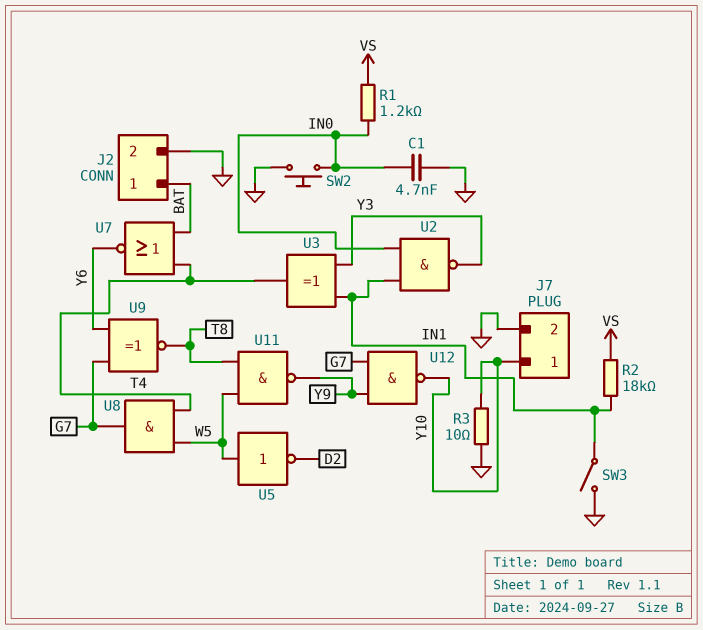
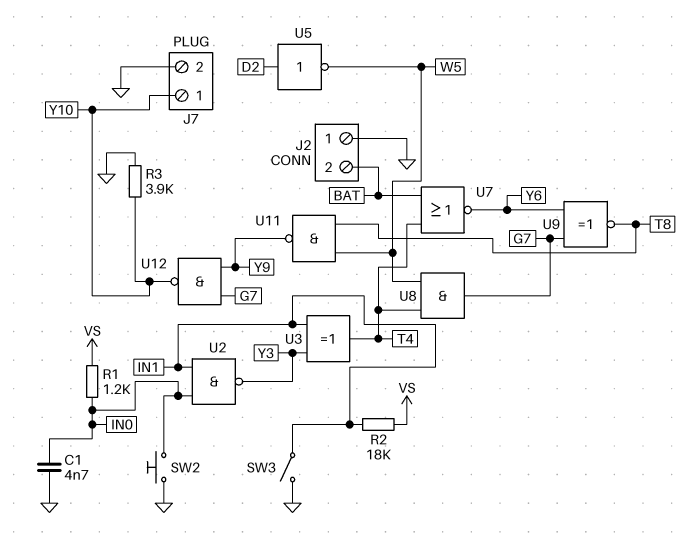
J2 pin 1: BAT -> GND
J2 pin 2: GND -> BAT
R3: 10 (GND, Y10) -> 3.9k (GND, Y10)
U5: NOT (in W5, out D2) -> NOT (in D2, out W5)

